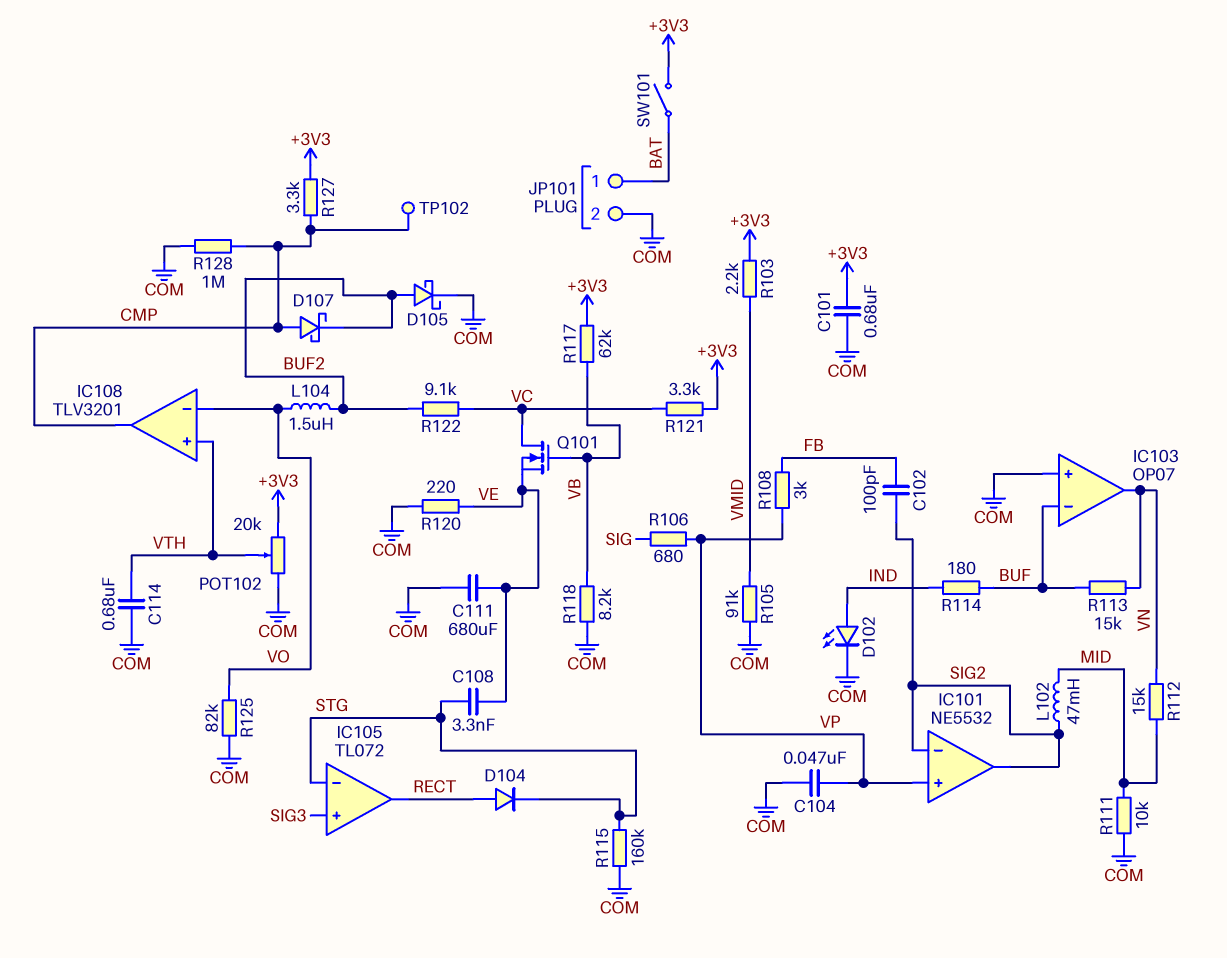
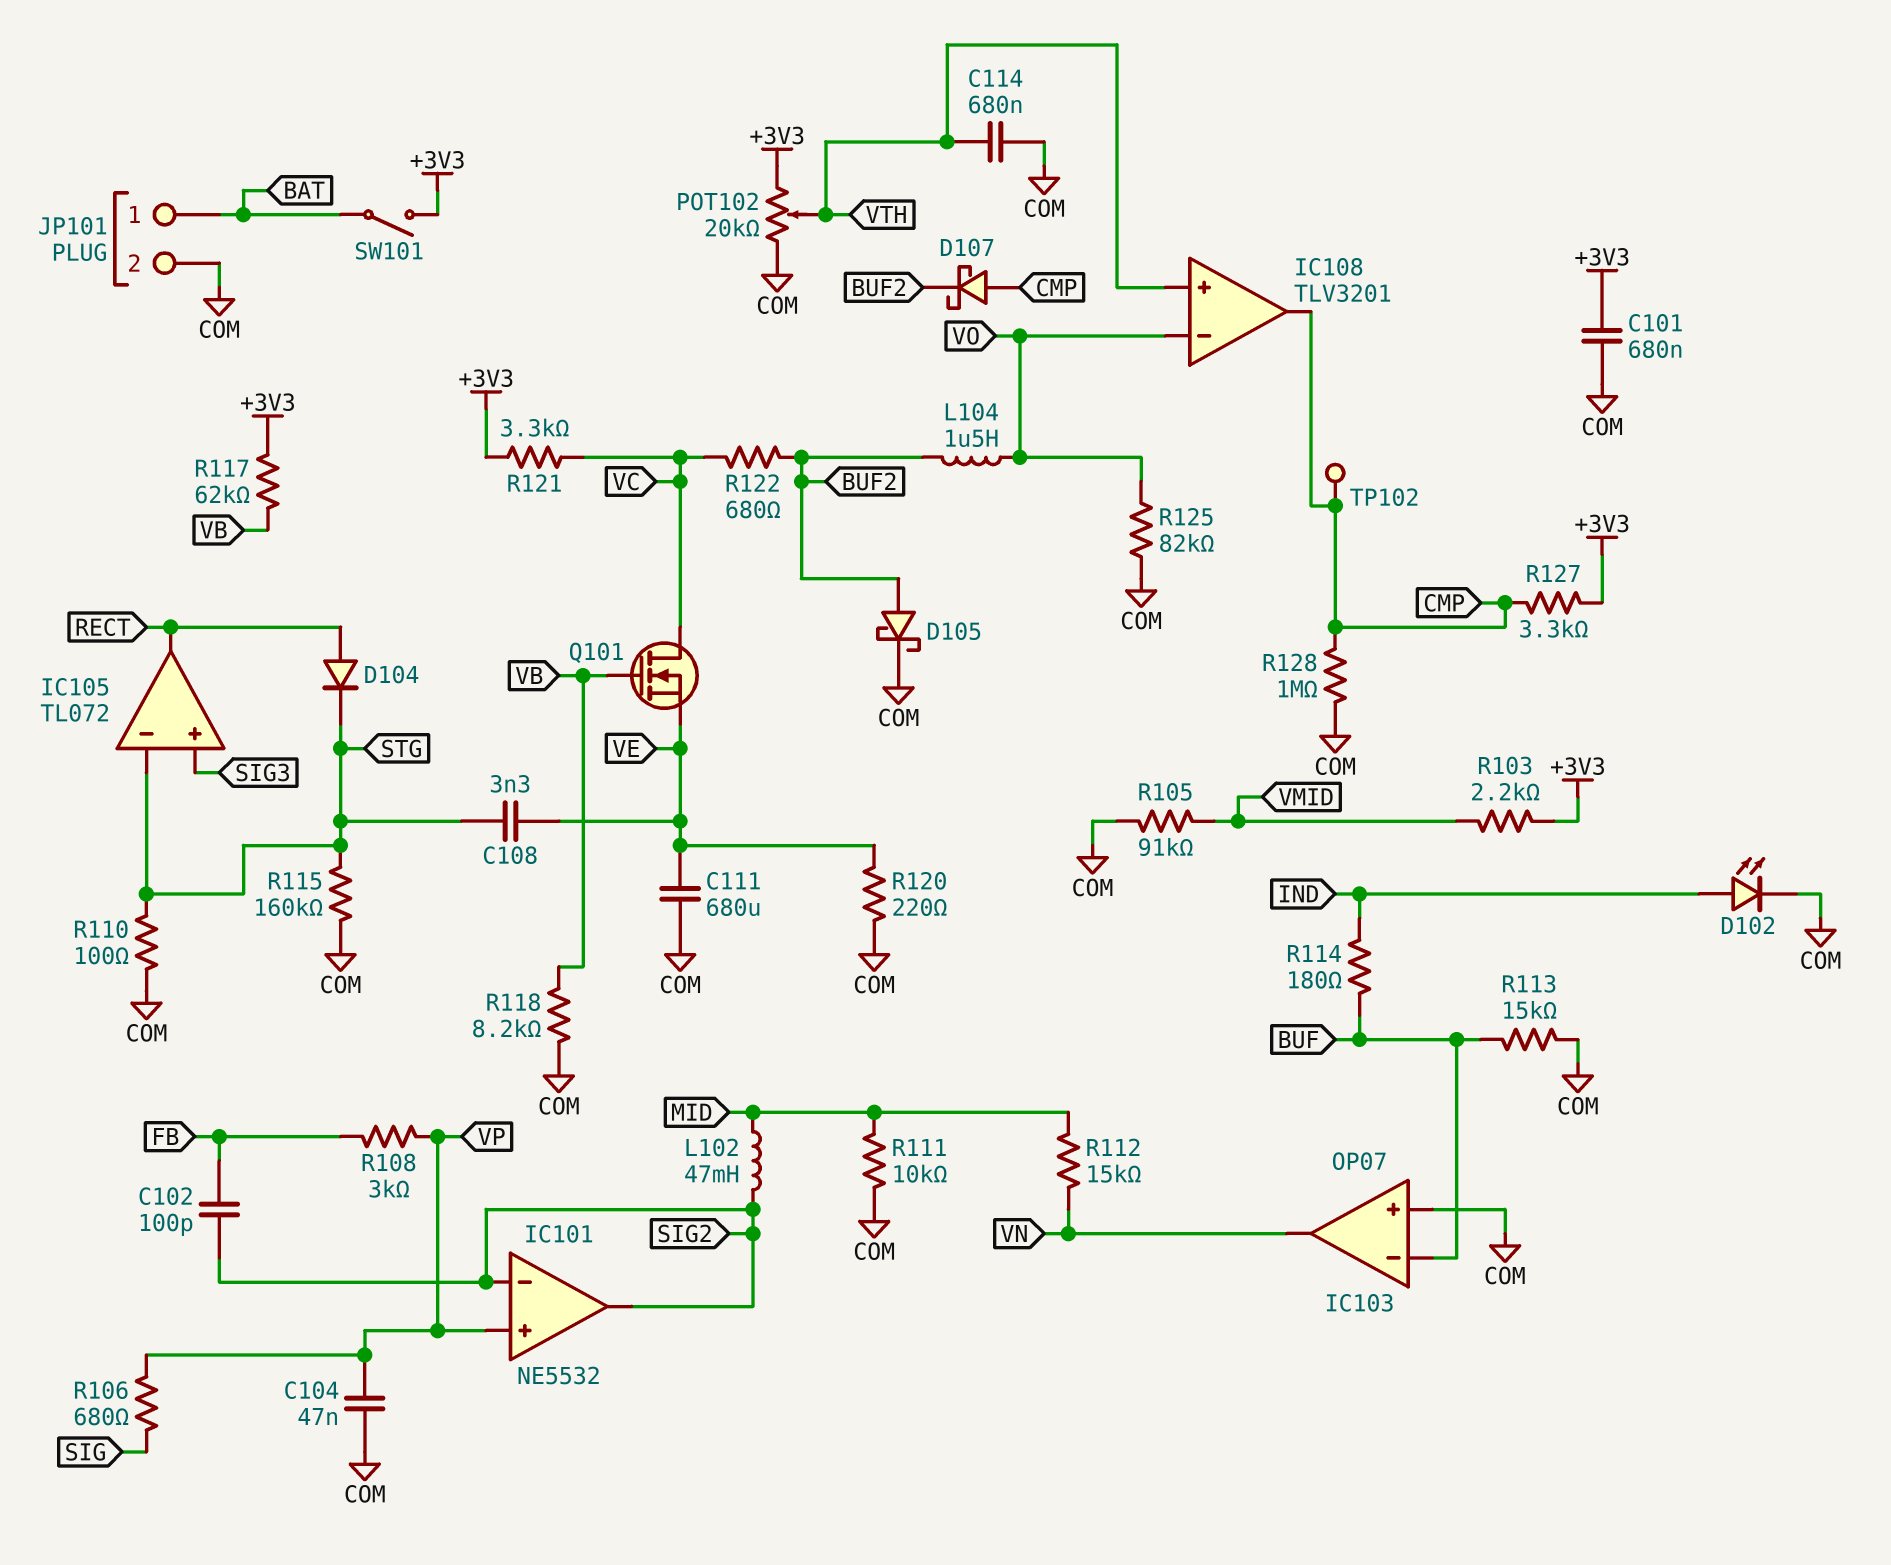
R110: none -> 100 (COM, STG)
R113: 15k (BUF, VN) -> 15k (BUF, COM)
R122: 9.1k (BUF2, VC) -> 680 (BUF2, VC)

